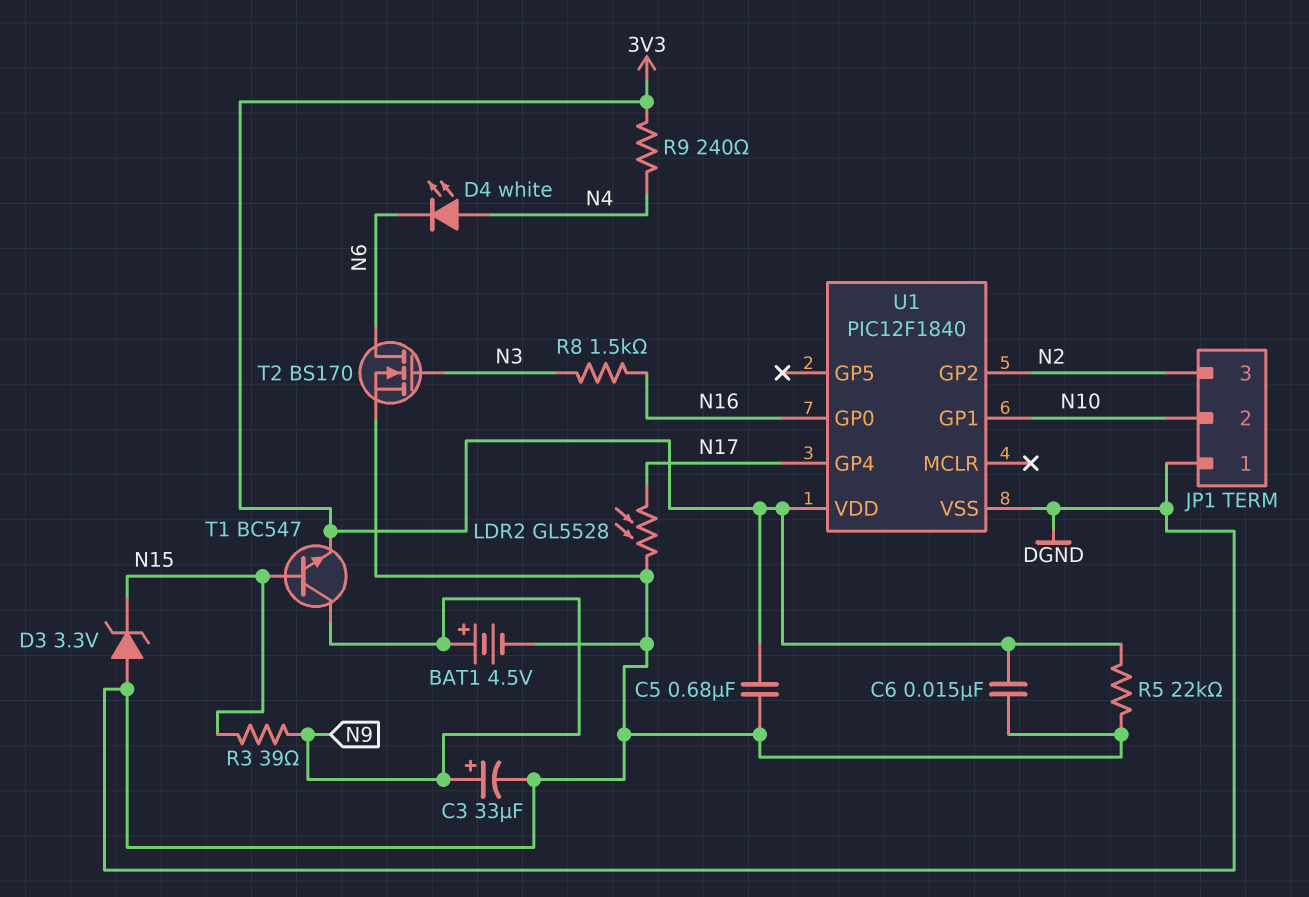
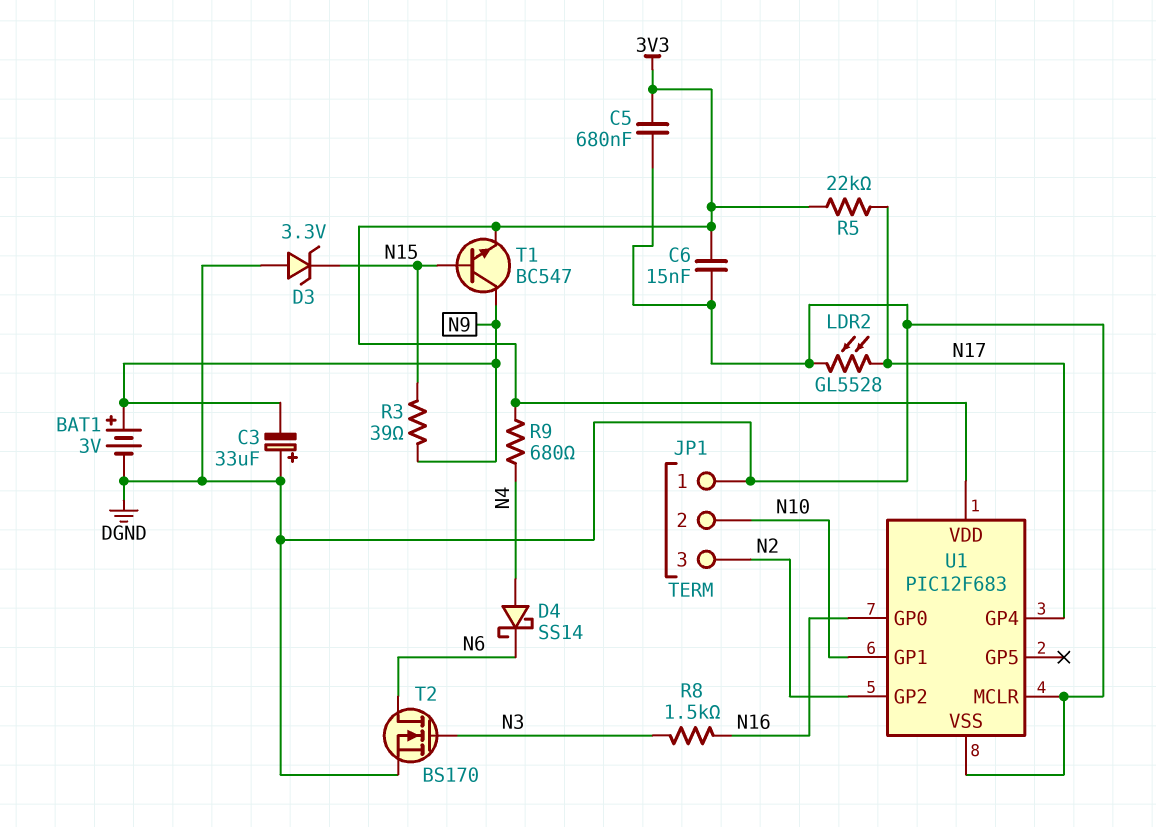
BAT1: 4.5V (plus N9, minus DGND) -> 3V (plus N9, minus DGND)
C3: 33uF (plus N9, minus DGND) -> 33uF (plus DGND, minus N9)
D4: LED white (A N4, K N6) -> schottky SS14 (A N4, K N6)
R5: 22k (3V3, DGND) -> 22k (3V3, N17)
R9: 240 (3V3, N4) -> 680 (3V3, N4)
U1: PIC12F1840 -> PIC12F683
U1 pin MCLR: none -> DGND

